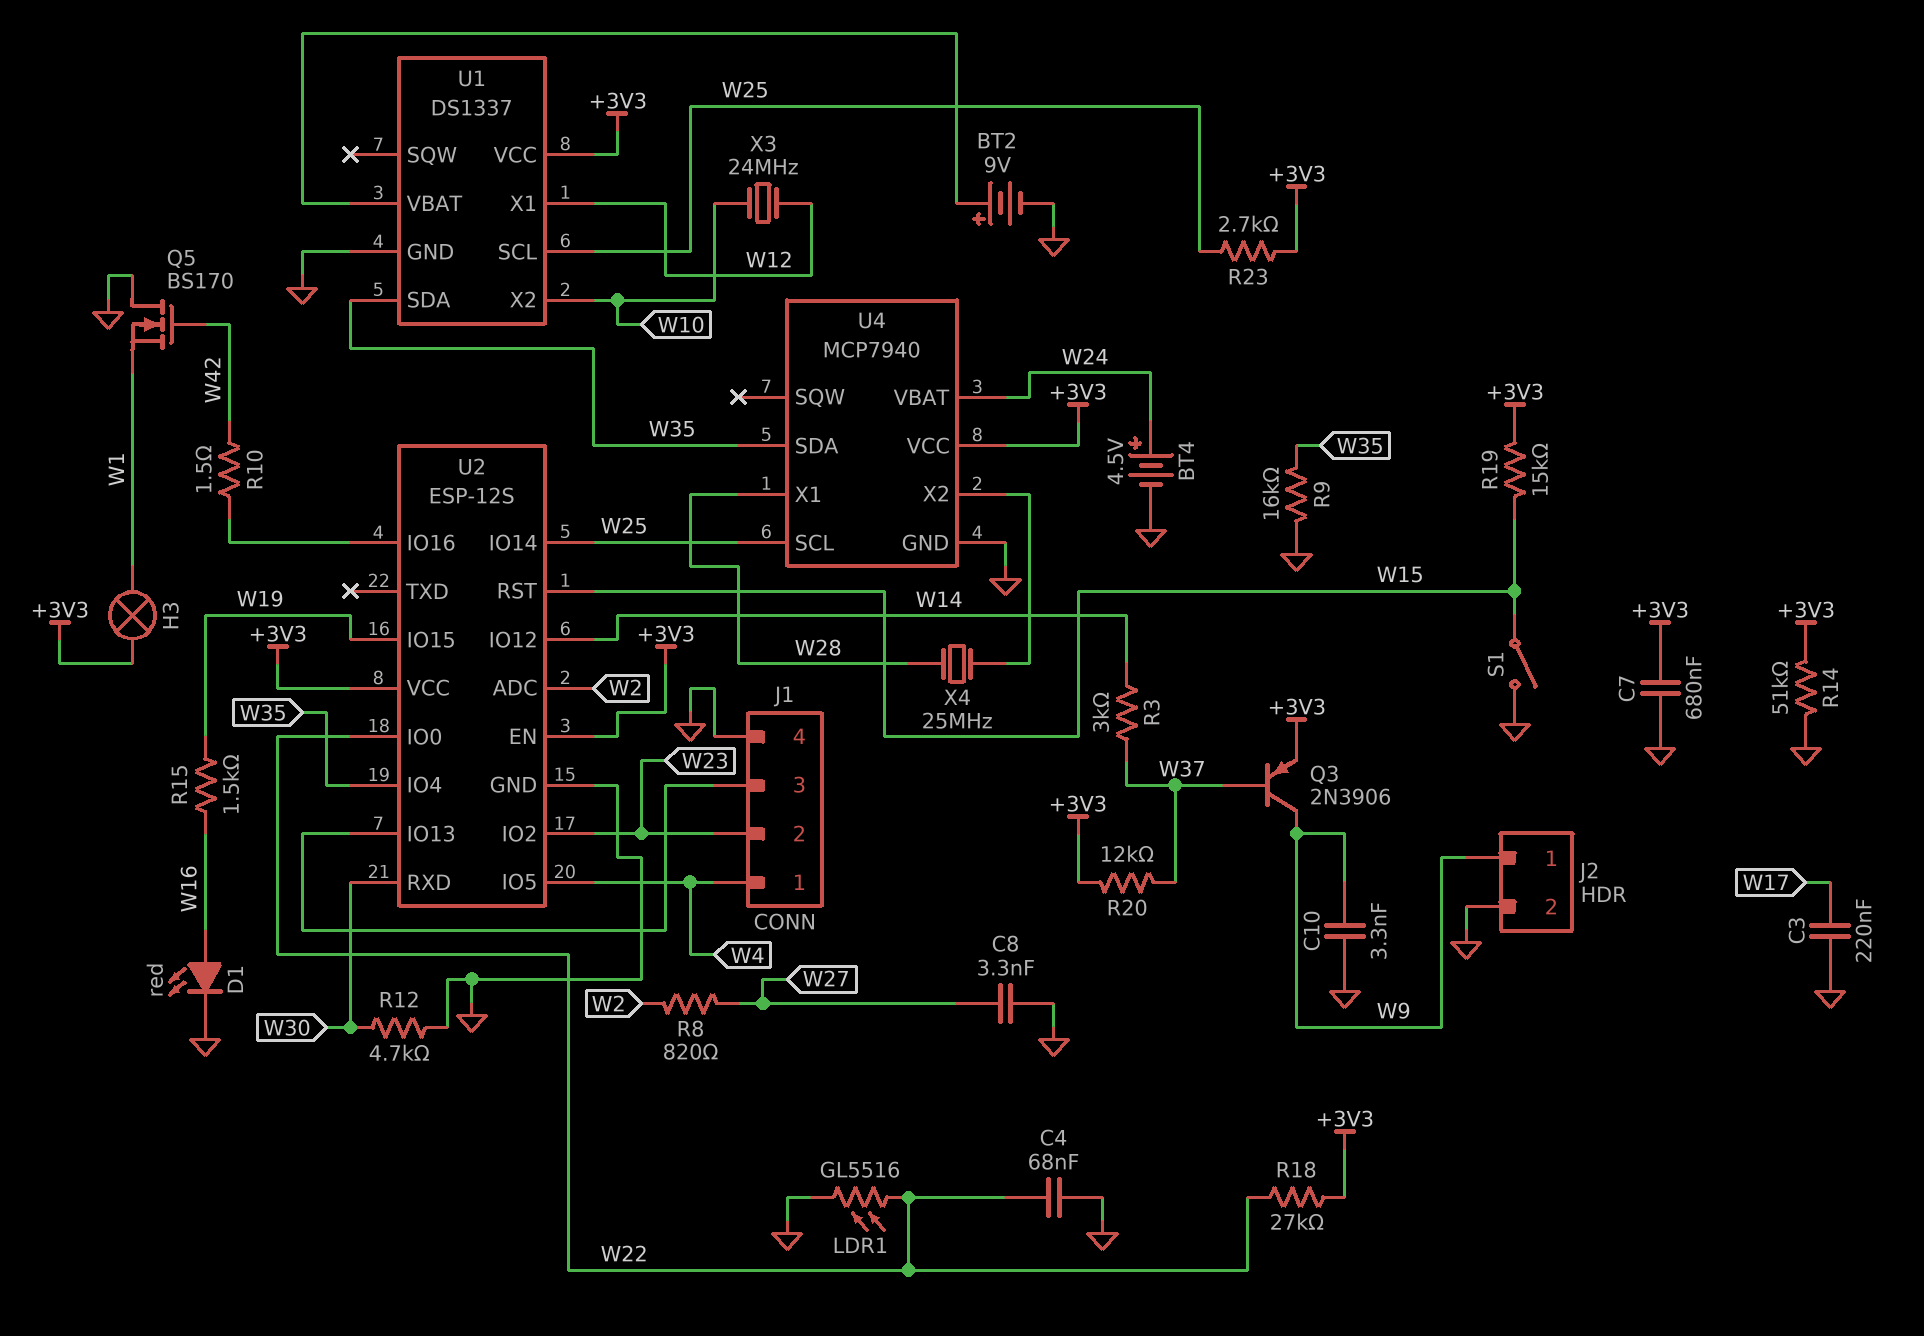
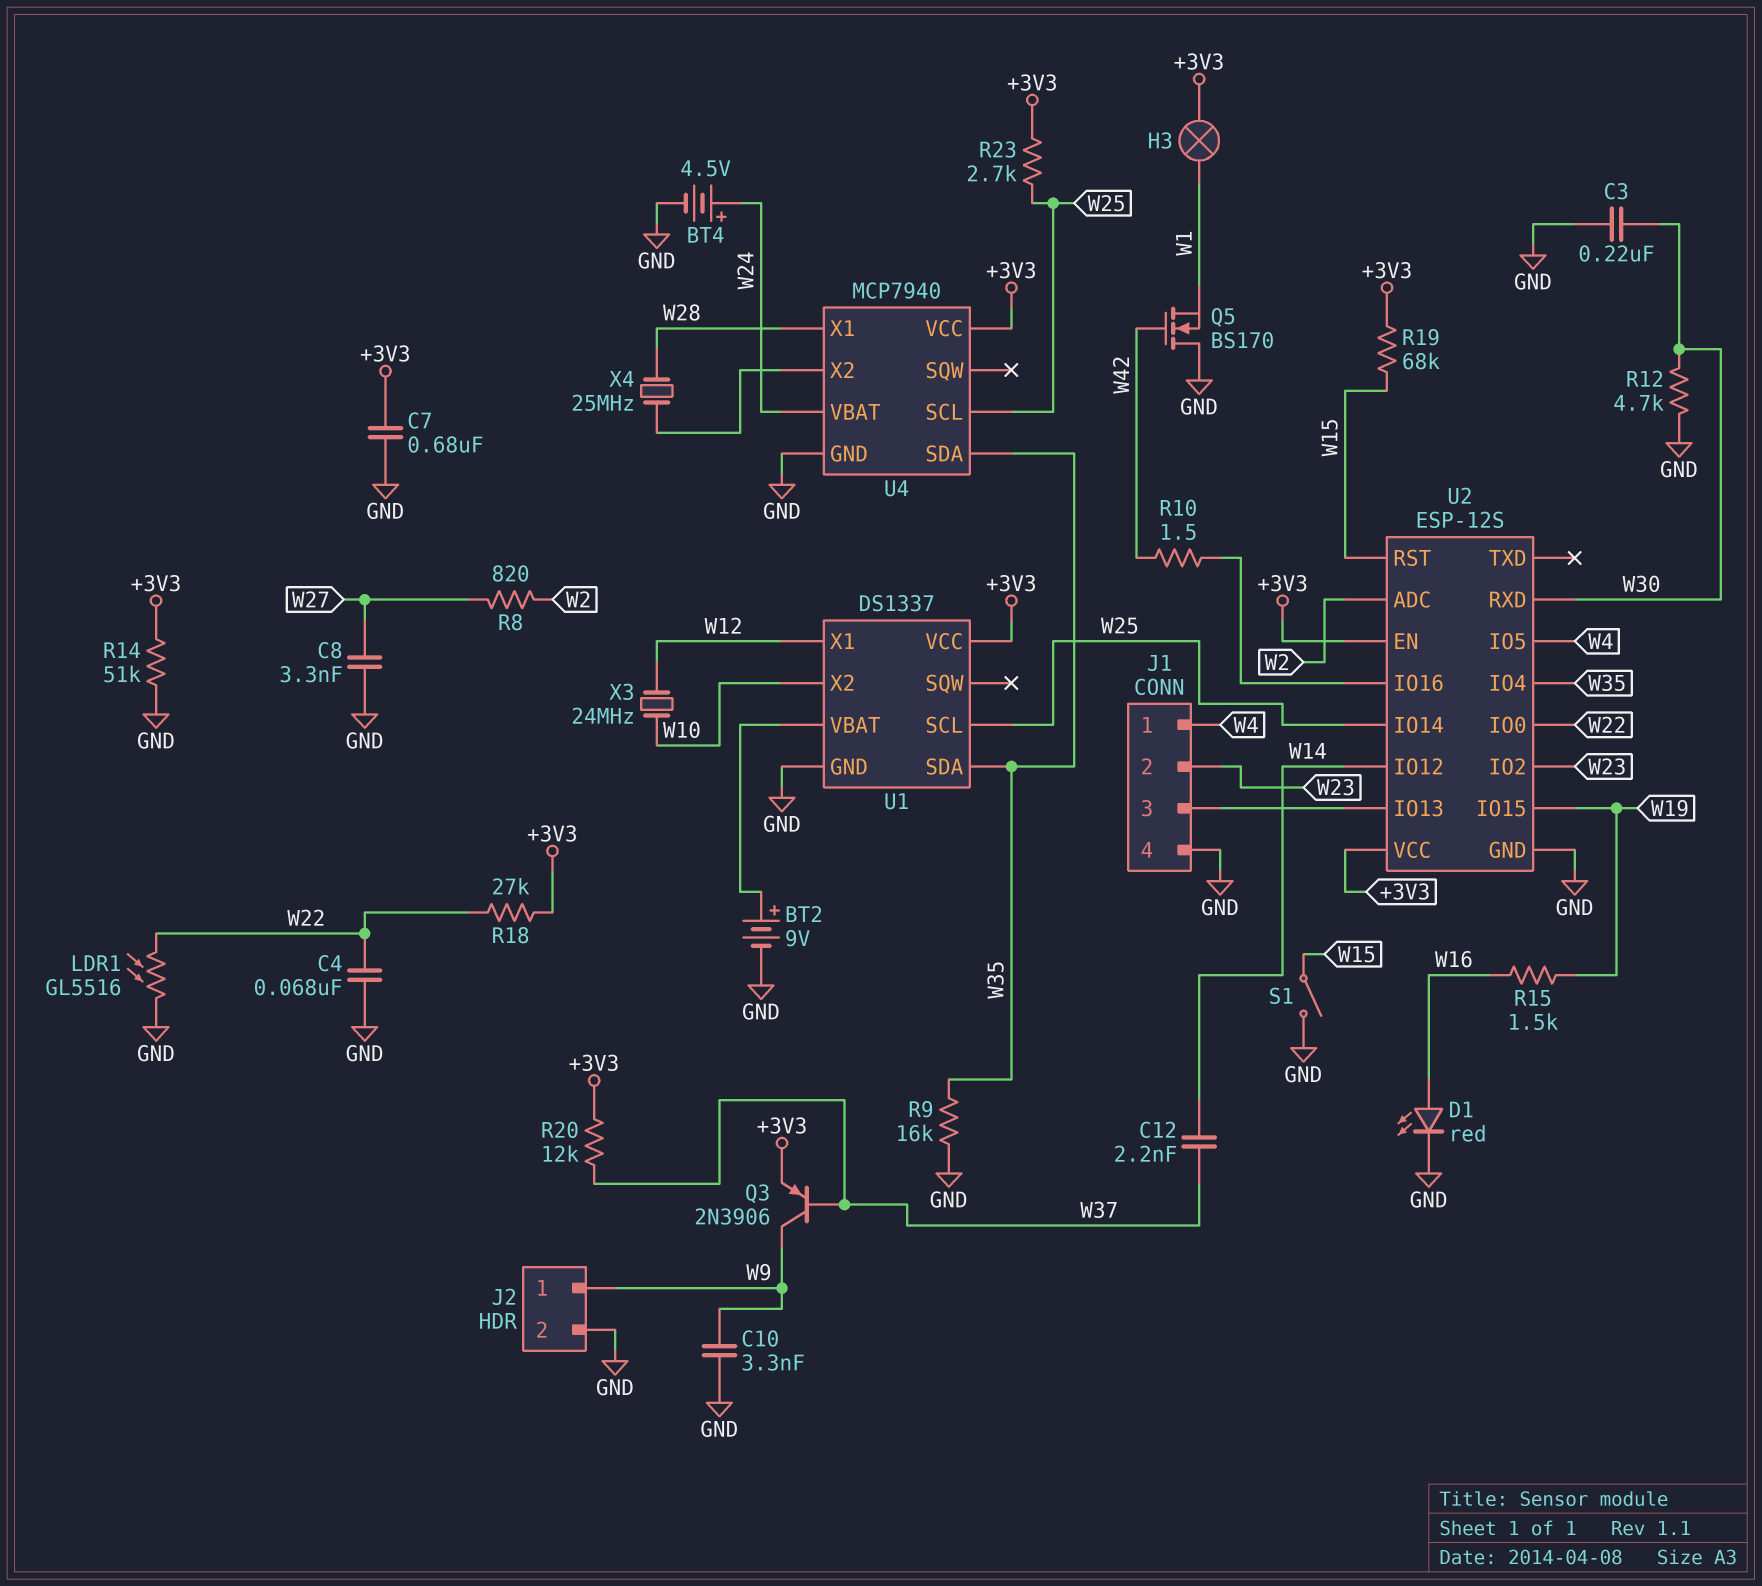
C3: 220nF (GND, W17) -> 220nF (GND, W30)
C12: none -> 2.2nF (W14, W37)
R3: 3k (W14, W37) -> none
R19: 15k (+3V3, W15) -> 68k (+3V3, W15)

